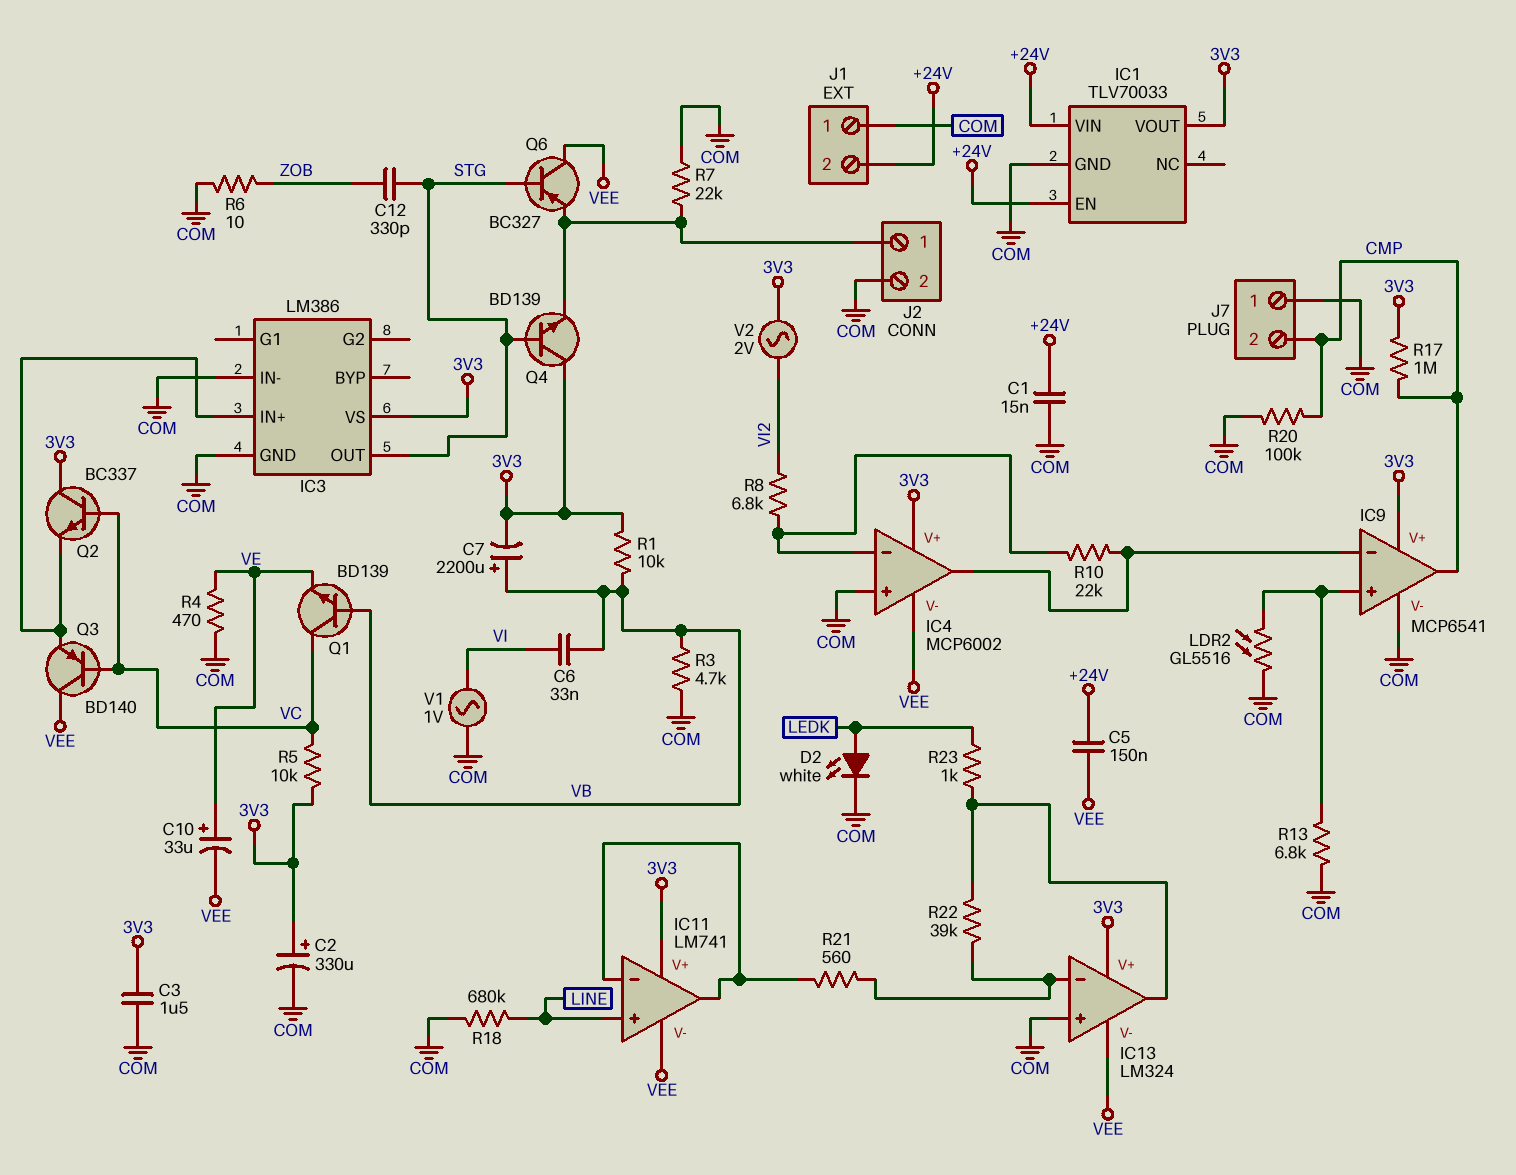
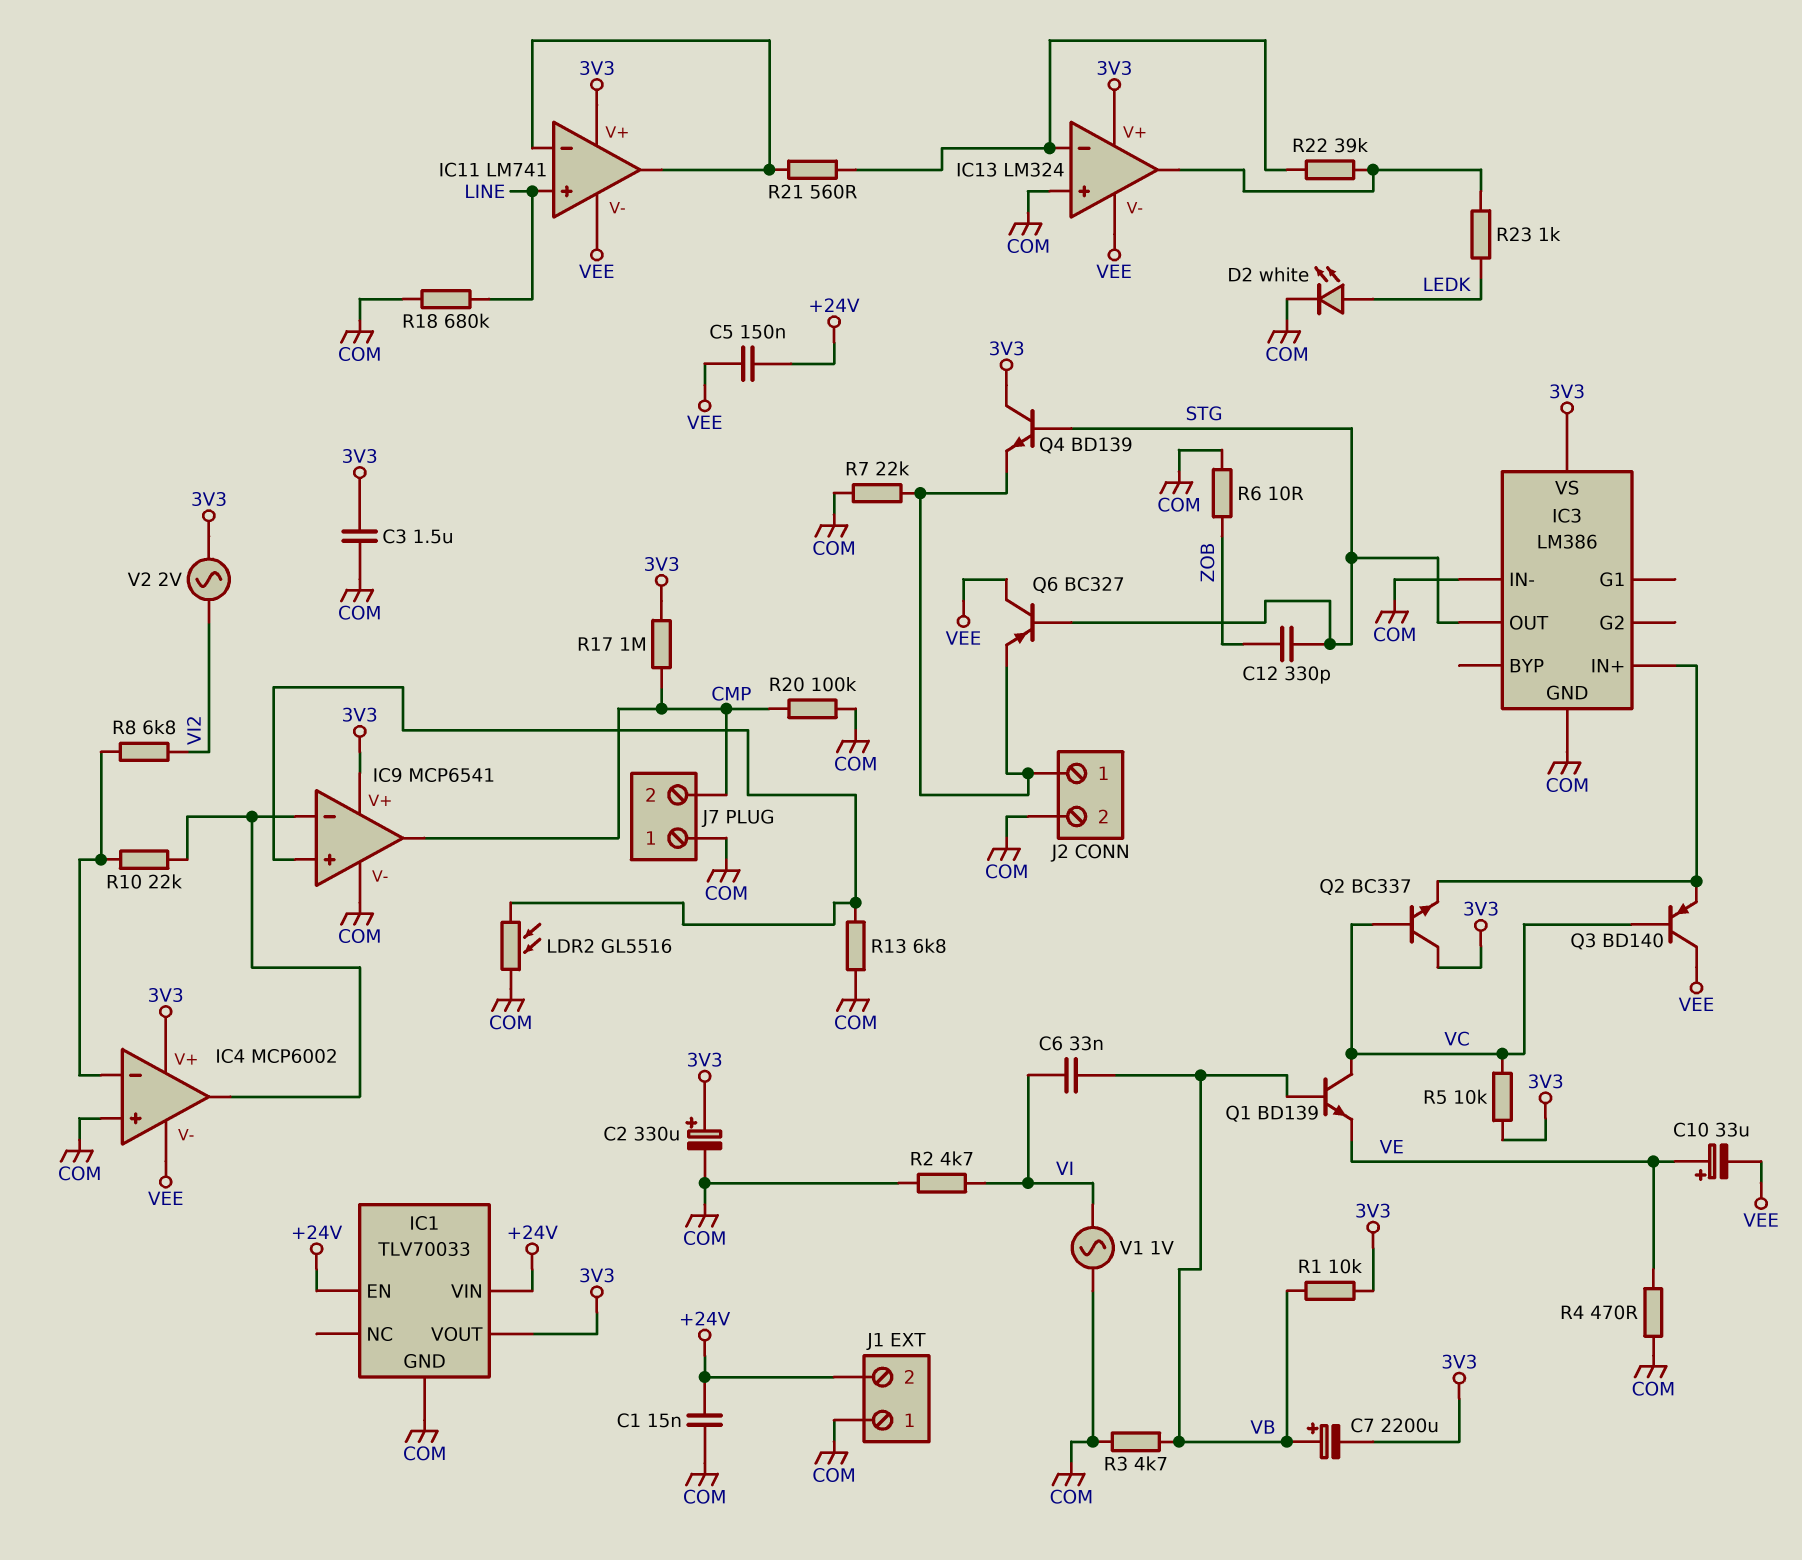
R2: none -> 4.7k (COM, VI)

